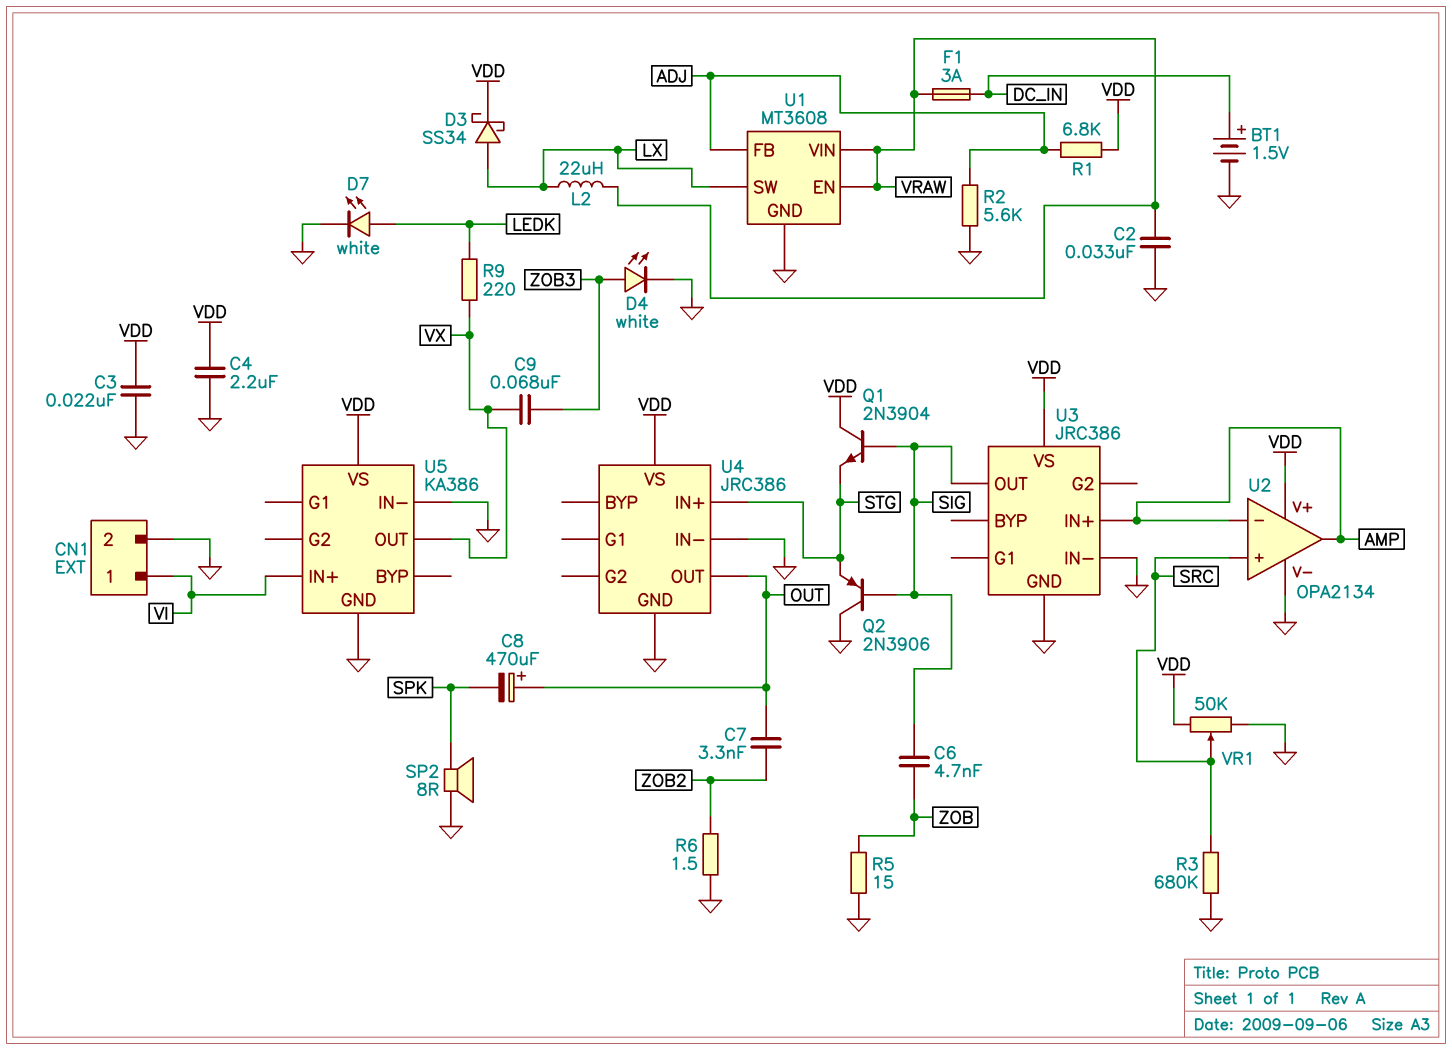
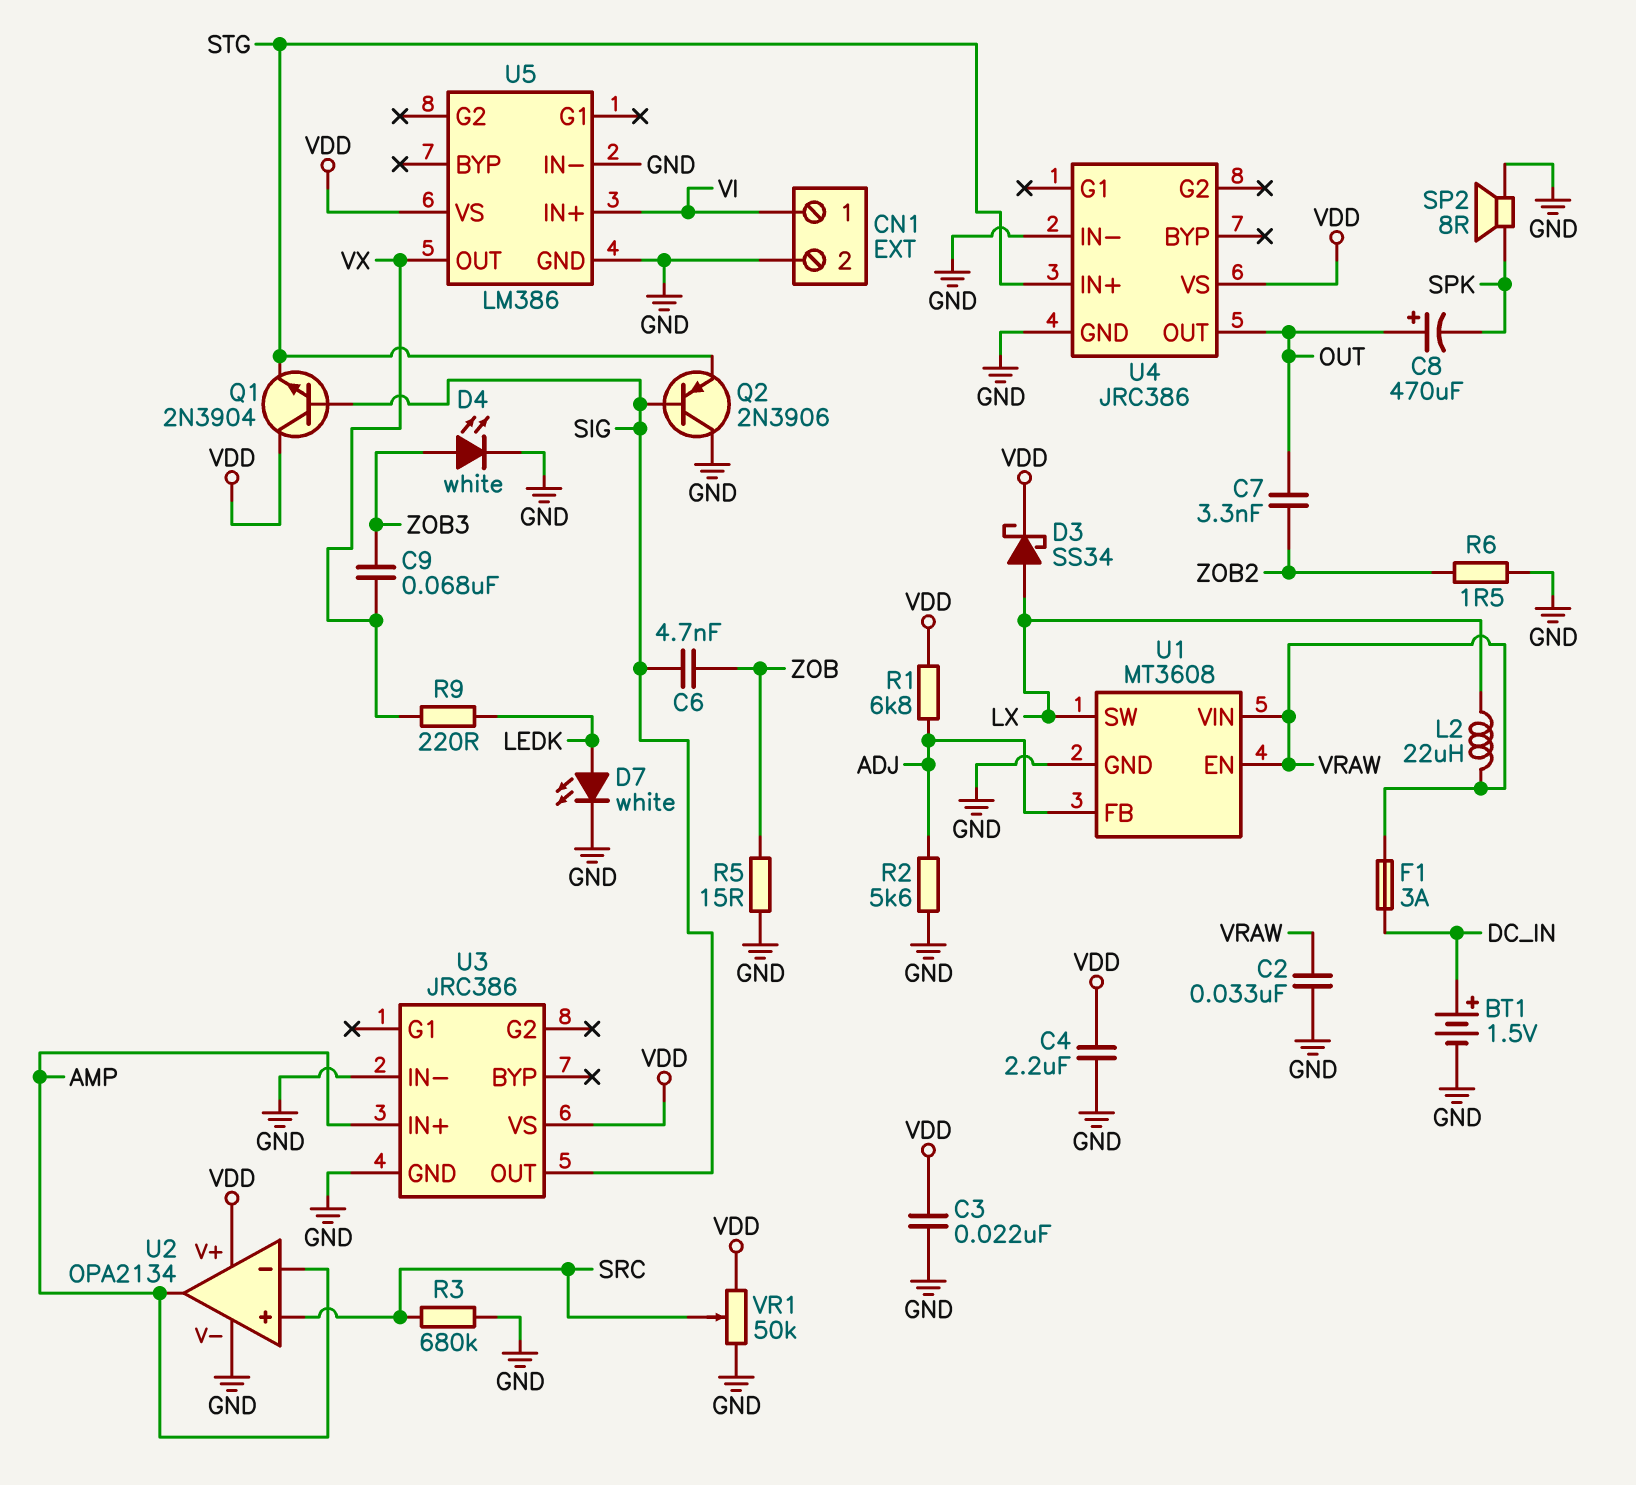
U5: KA386 -> LM386

